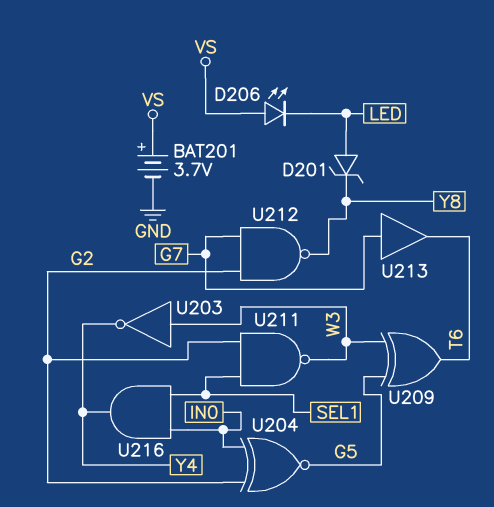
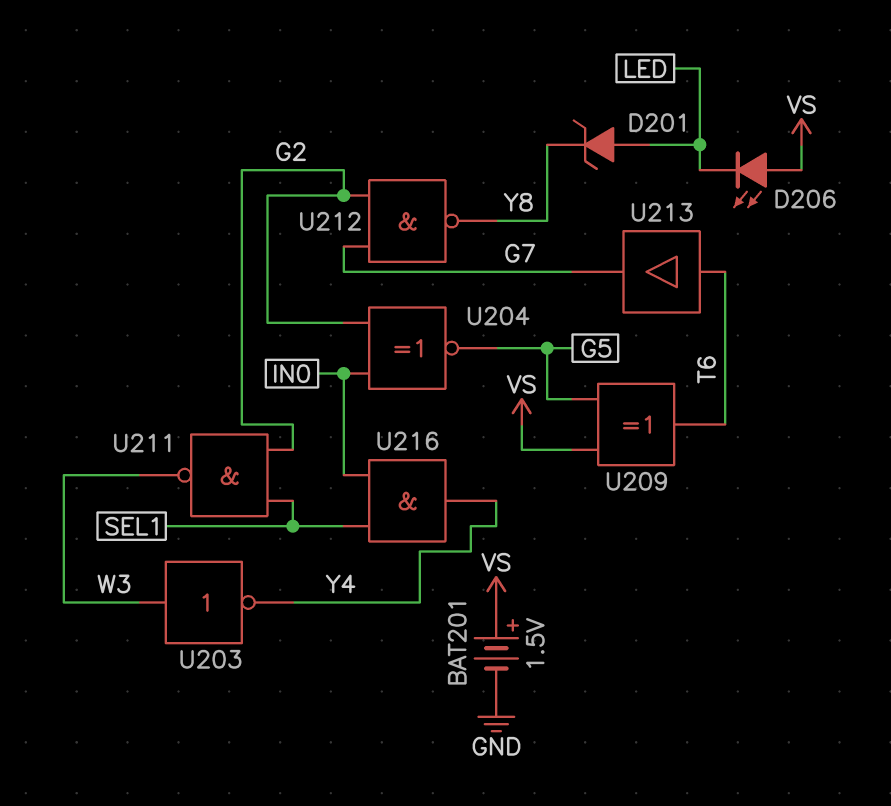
BAT201: 3.7V (plus VS, minus GND) -> 1.5V (plus VS, minus GND)
U209: XOR (in G5, in W3, out T6) -> XOR (in G5, in VS, out T6)
U213: buffer (in G7, out T6) -> buffer (in T6, out G7)

